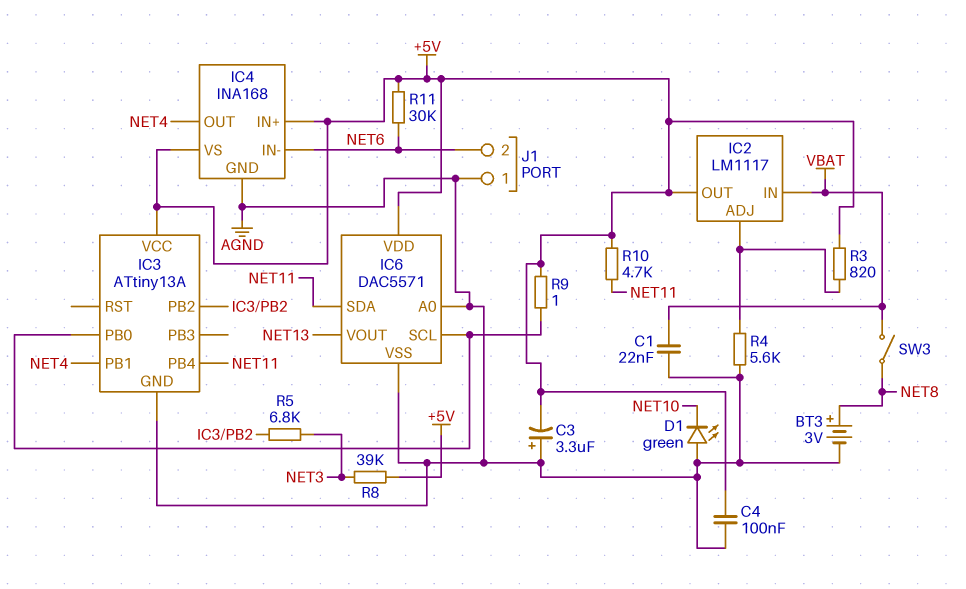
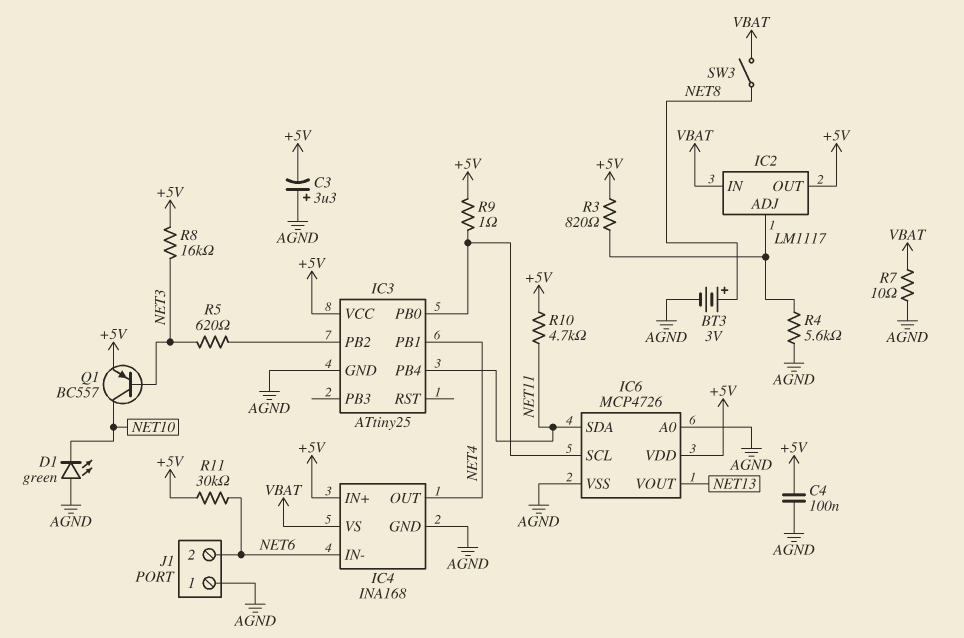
C1: 22nF (AGND, VBAT) -> none
IC3: ATtiny13A -> ATtiny25
IC4 pin VS: +5V -> VBAT
IC6: DAC5571 -> MCP4726
Q1: none -> PNP BC557 (B NET3, C NET10, E +5V)
R5: 6.8k (IC3/PB2, NET3) -> 620 (IC3/PB2, NET3)
R7: none -> 10 (AGND, VBAT)
R8: 39k (+5V, NET3) -> 16k (+5V, NET3)

